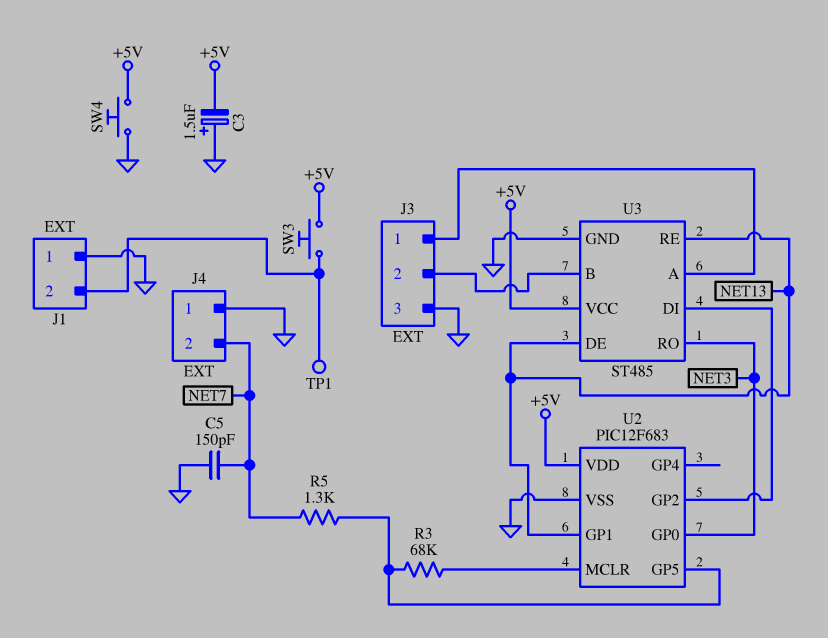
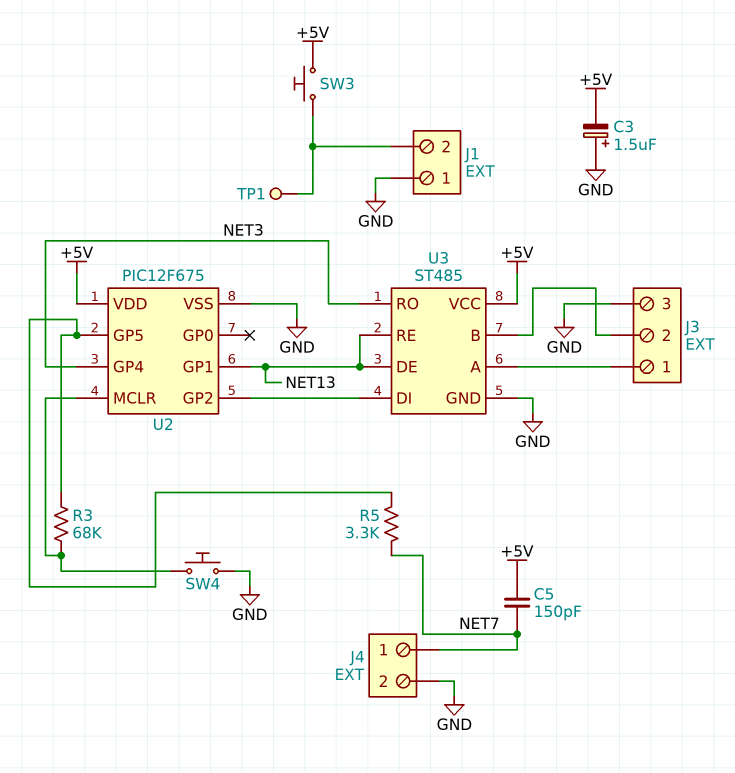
C5: 150pF (GND, NET7) -> 150pF (+5V, NET7)
J4 pin 1: GND -> NET7
J4 pin 2: NET7 -> GND
R5: 1.3k (NET7, U2/GP5) -> 3.3k (NET7, U2/GP5)
SW4: button (+5V, GND) -> button (GND, U2/MCLR)
U2: PIC12F683 -> PIC12F675
U2 pin GP0: NET3 -> none
U2 pin GP4: none -> NET3

